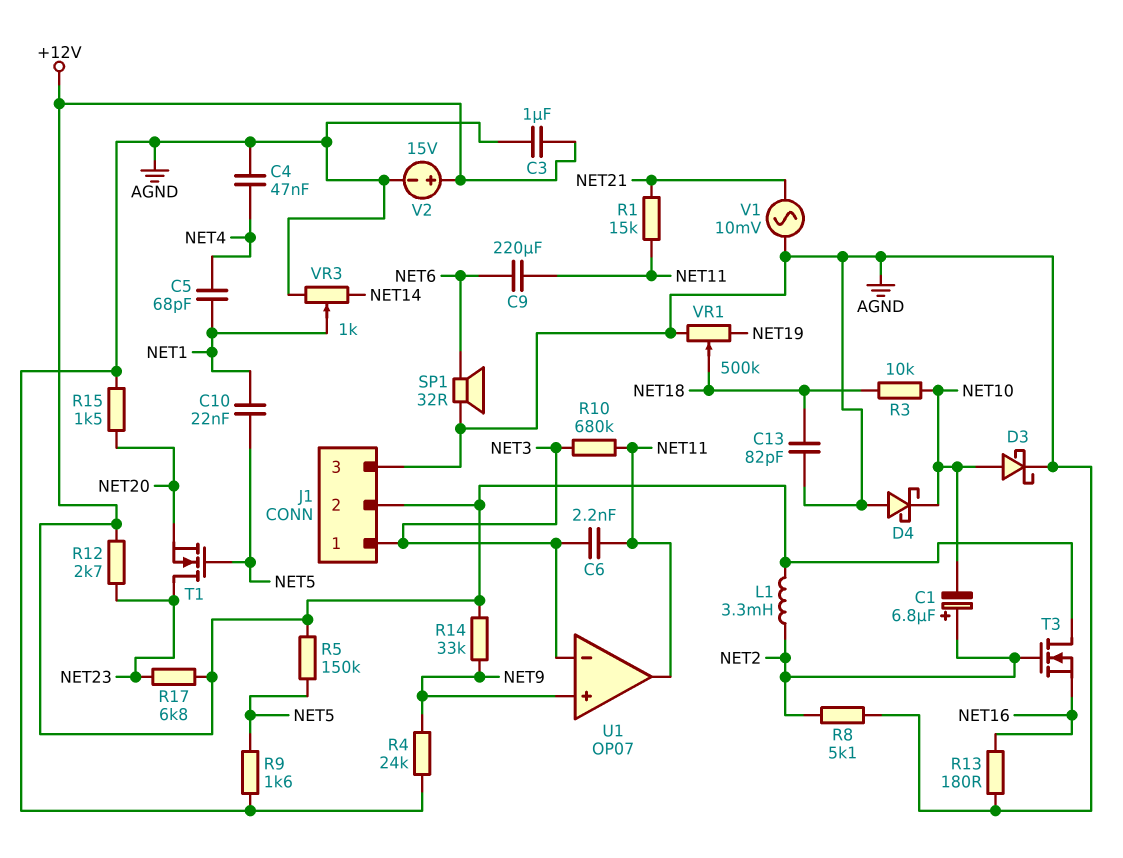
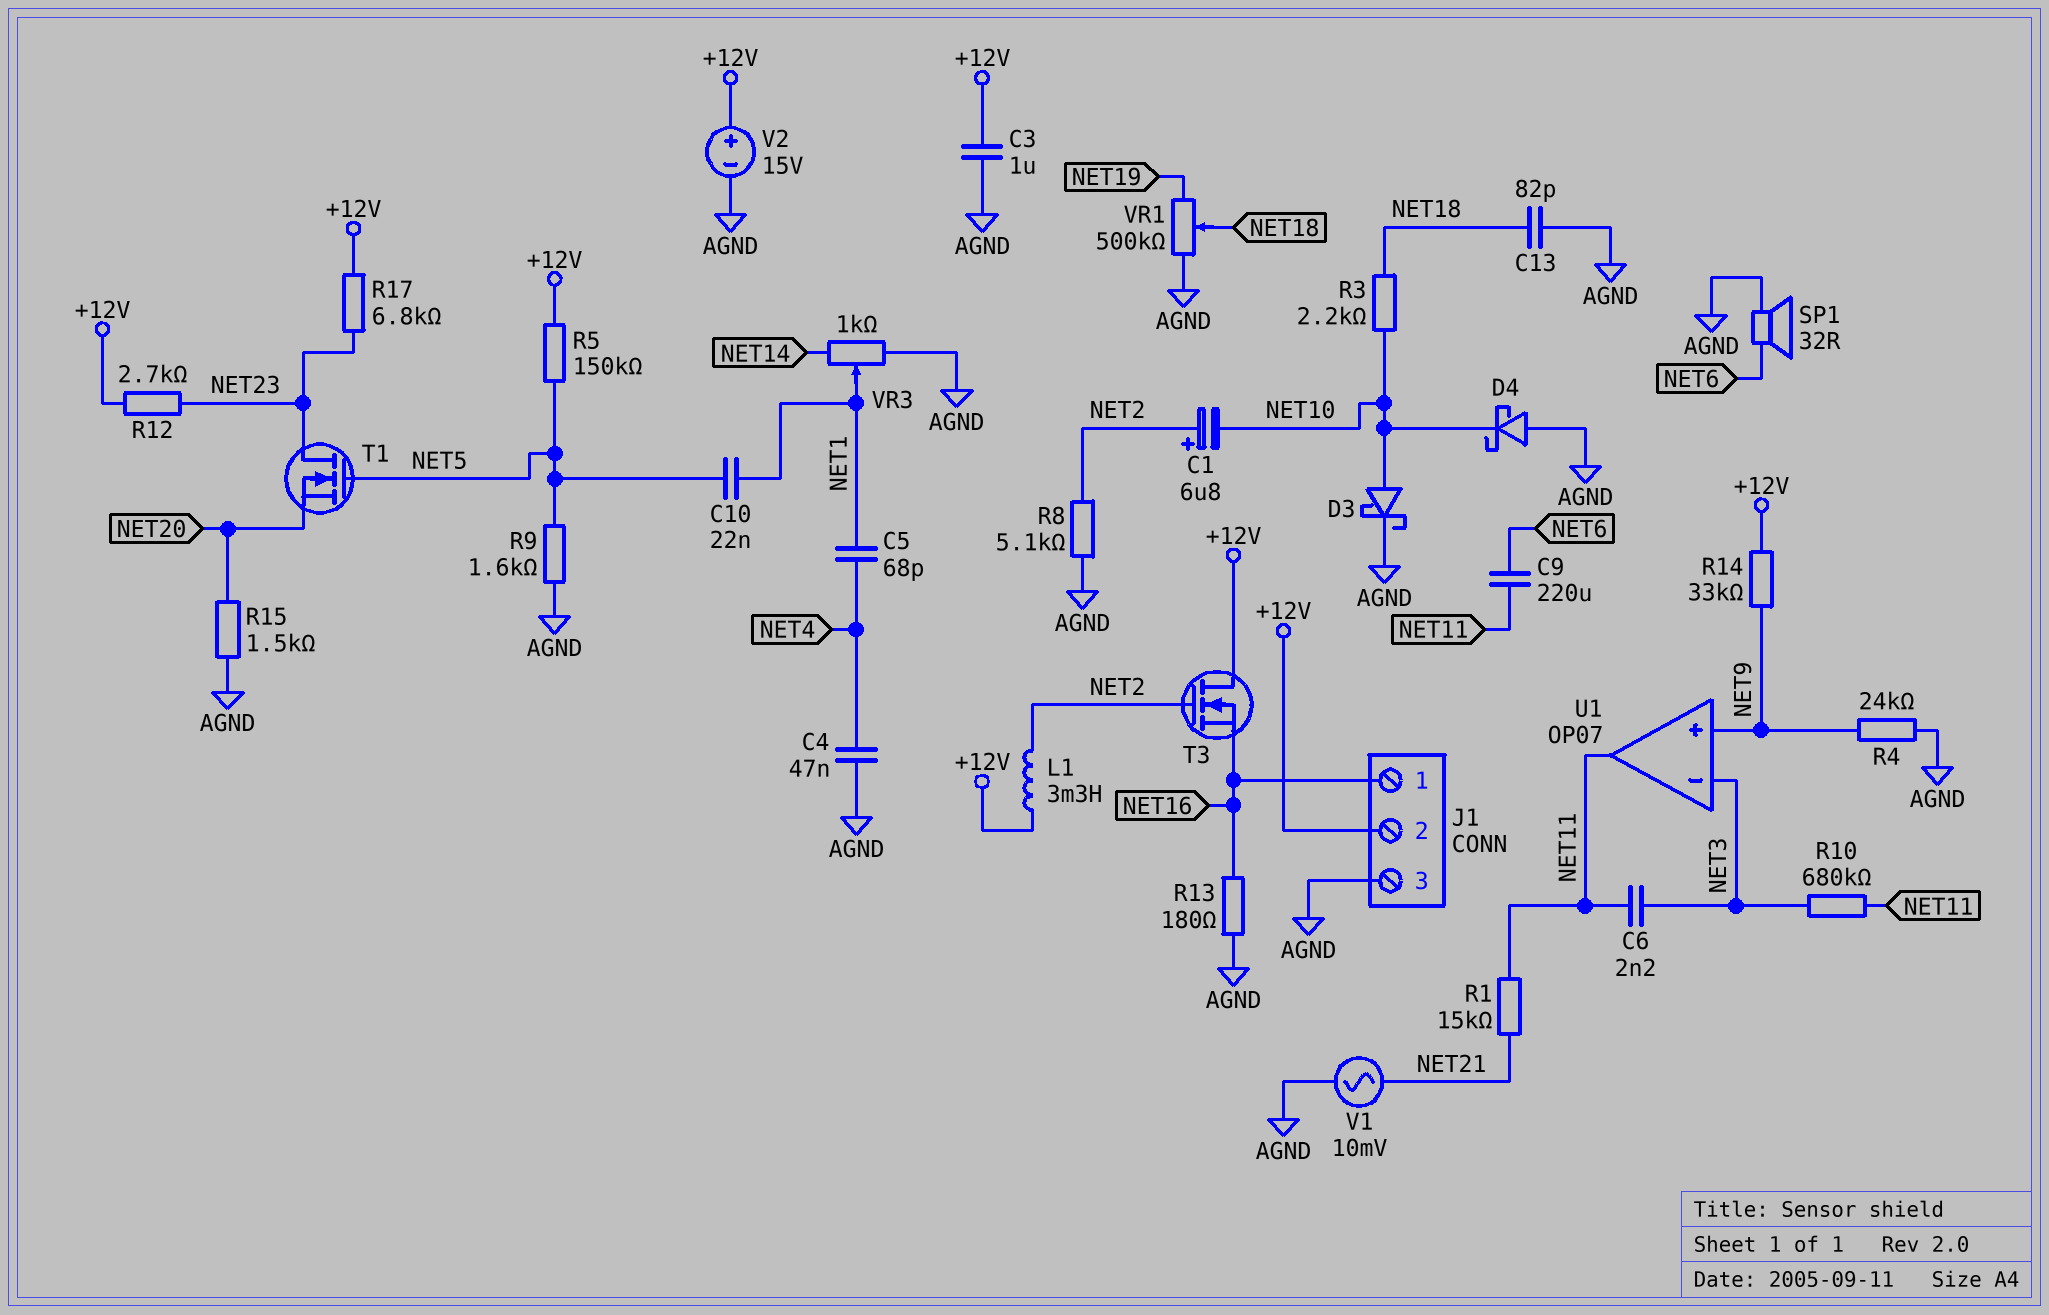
J1 pin 1: NET3 -> NET16
R3: 10k (NET10, NET18) -> 2.2k (NET10, NET18)

